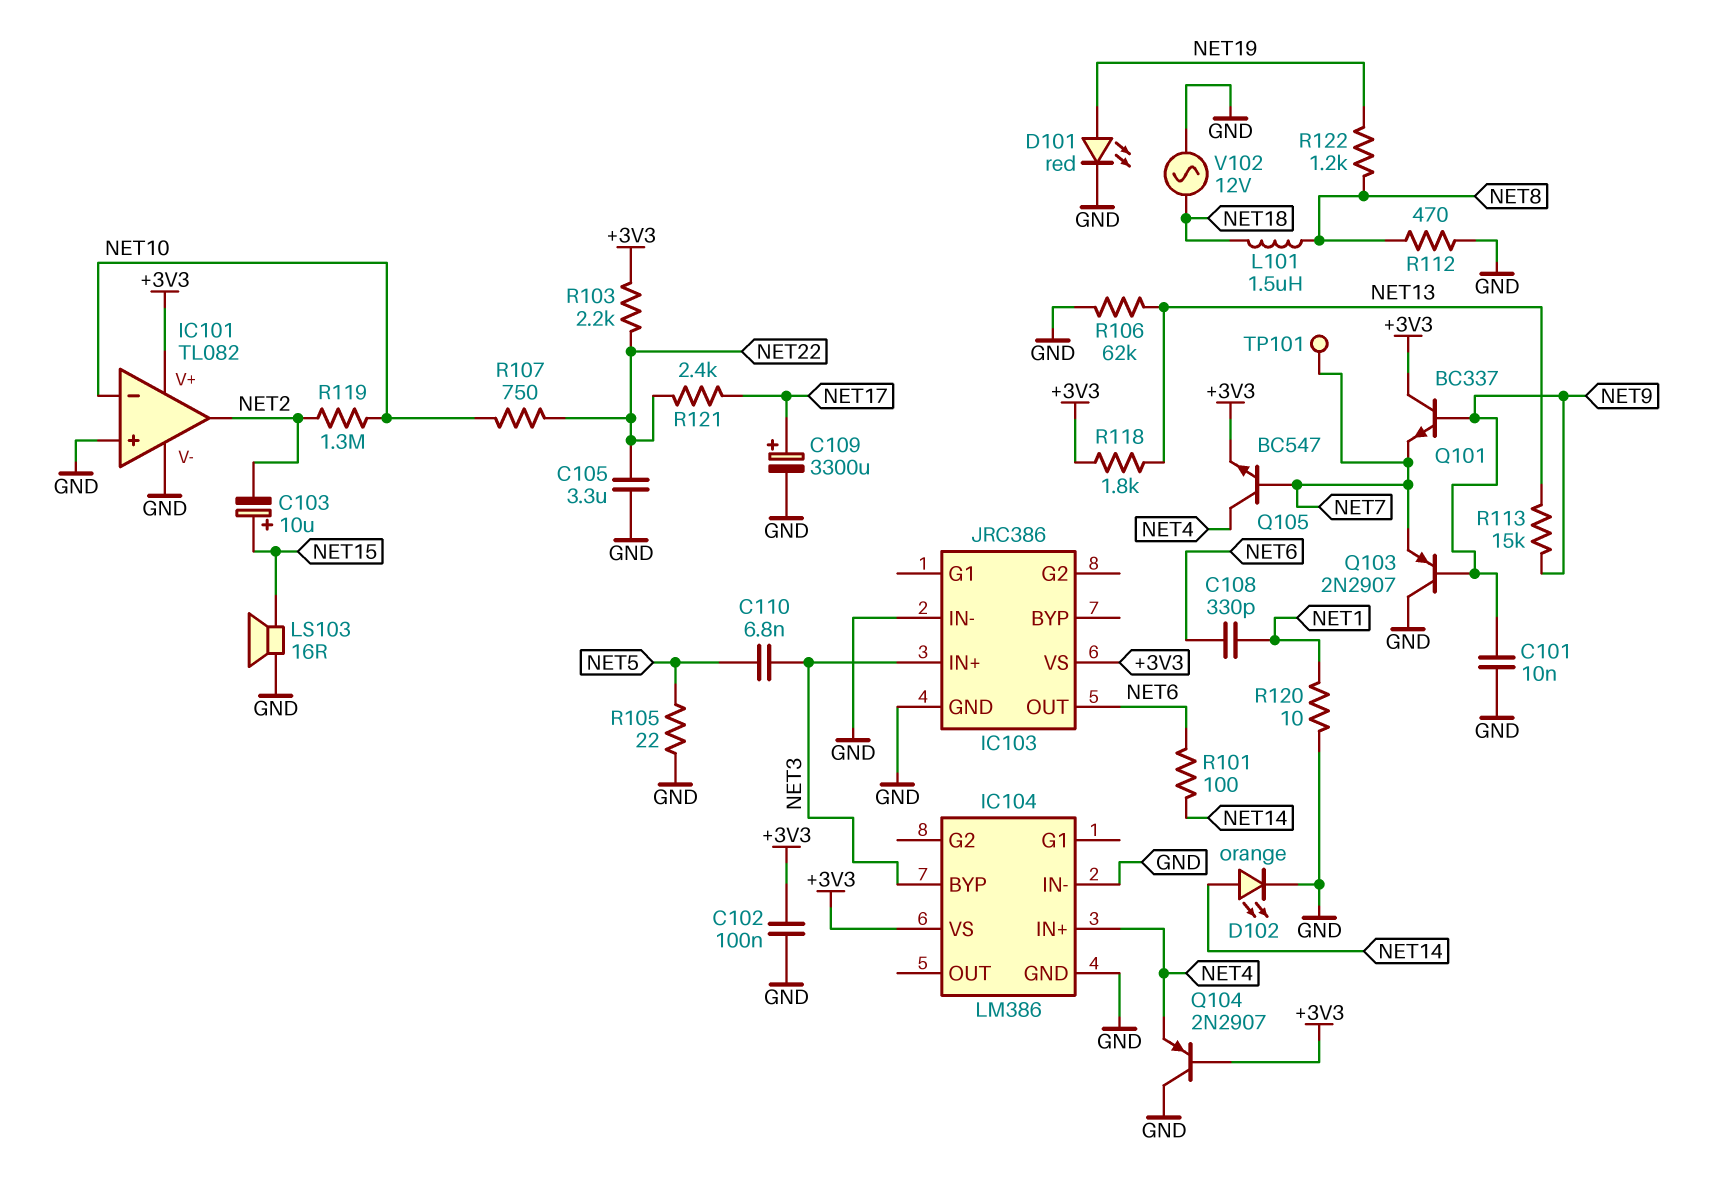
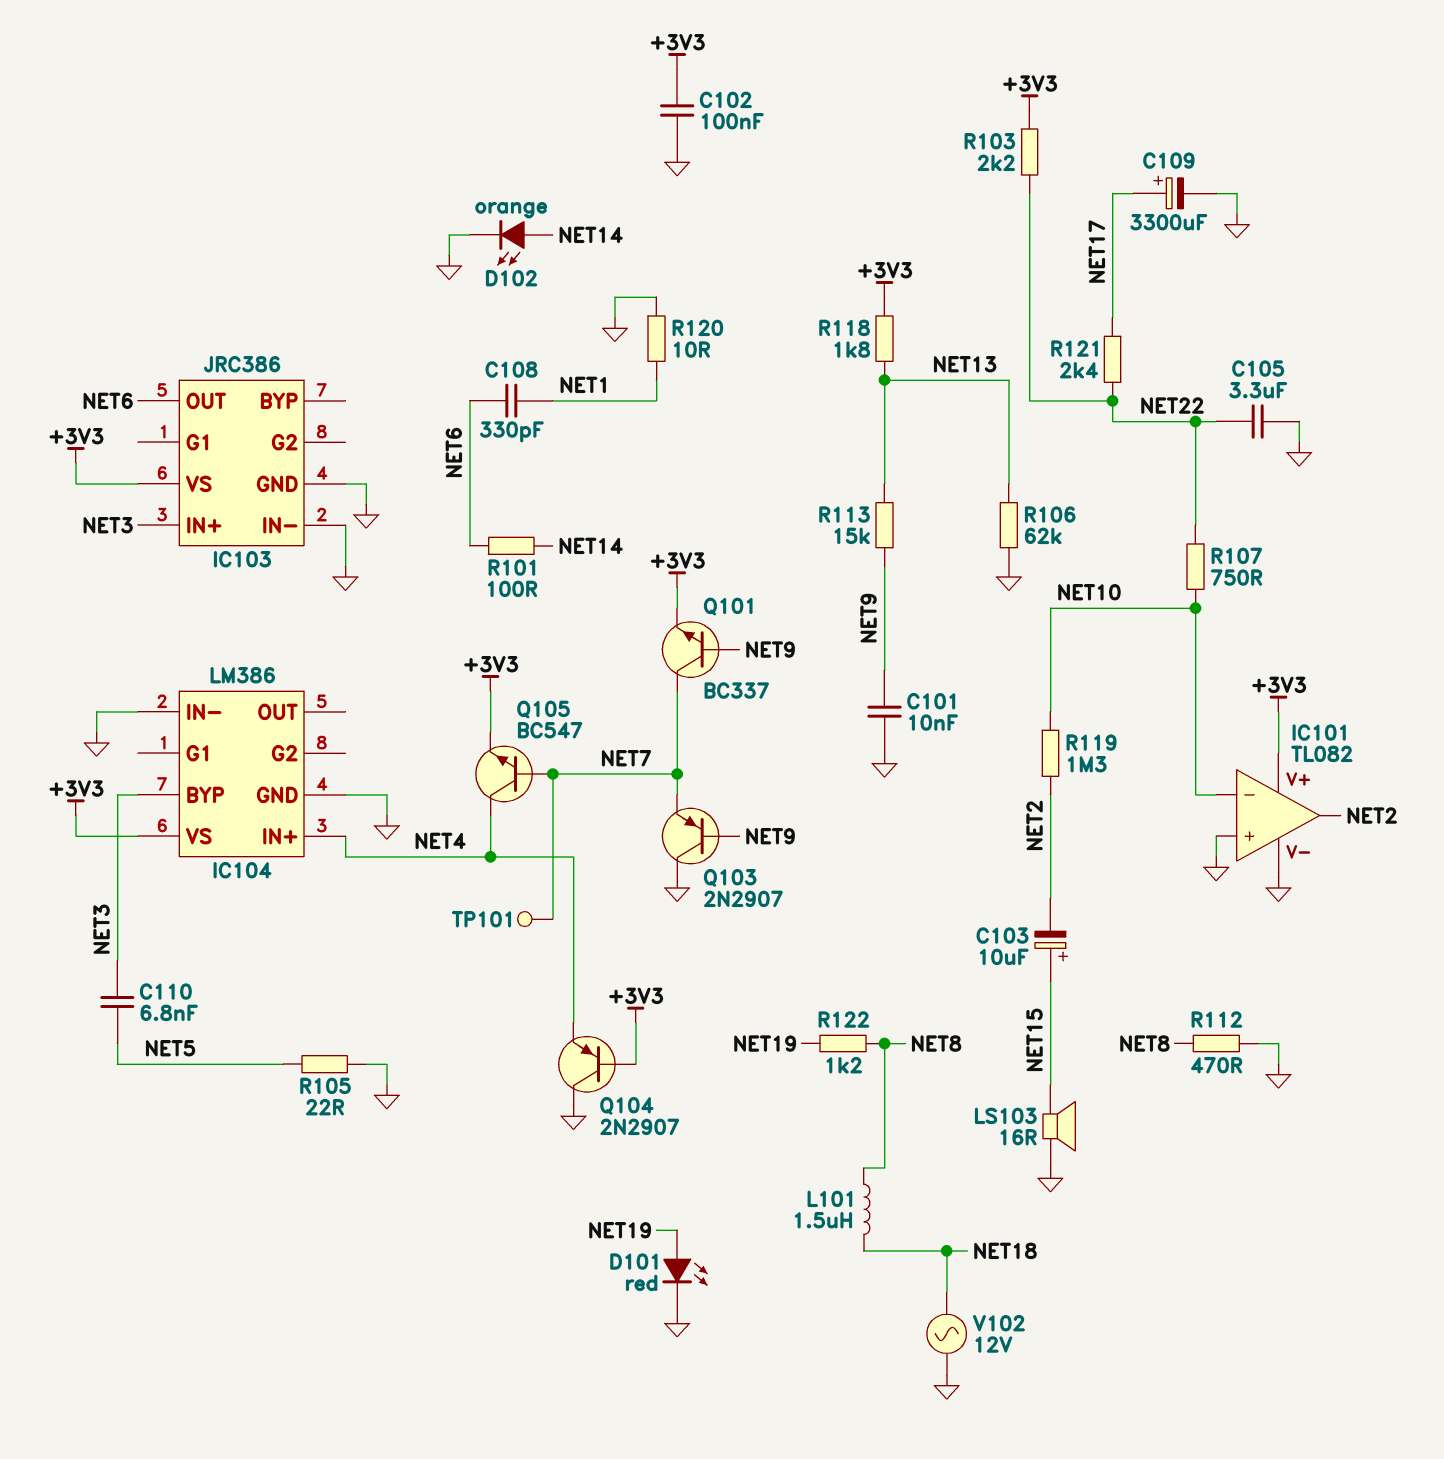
Q101: NPN BC337 (B NET9, C +3V3, E NET7) -> NPN BC337 (B NET9, C NET7, E +3V3)

